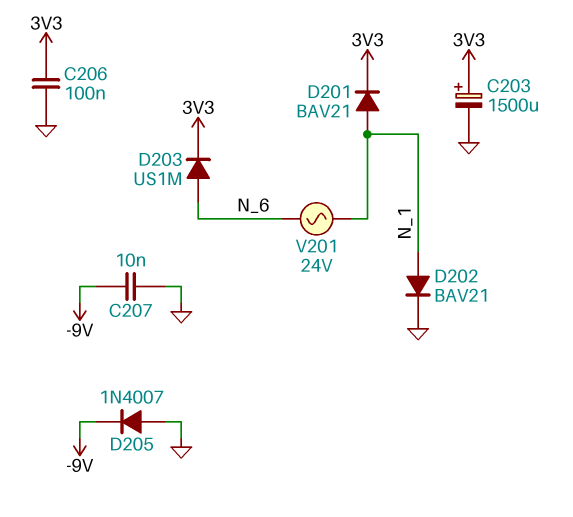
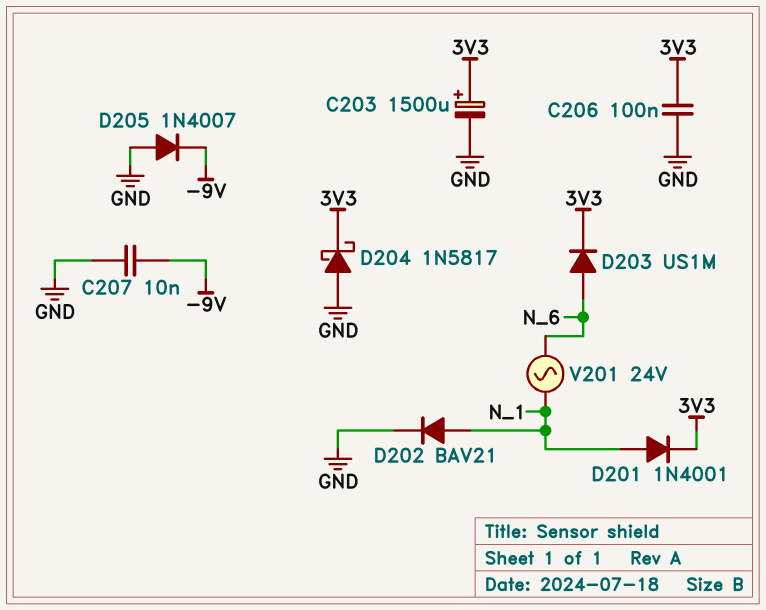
D201: diode BAV21 (A N_1, K 3V3) -> diode 1N4001 (A N_1, K 3V3)
D204: none -> schottky 1N5817 (A GND, K 3V3)

